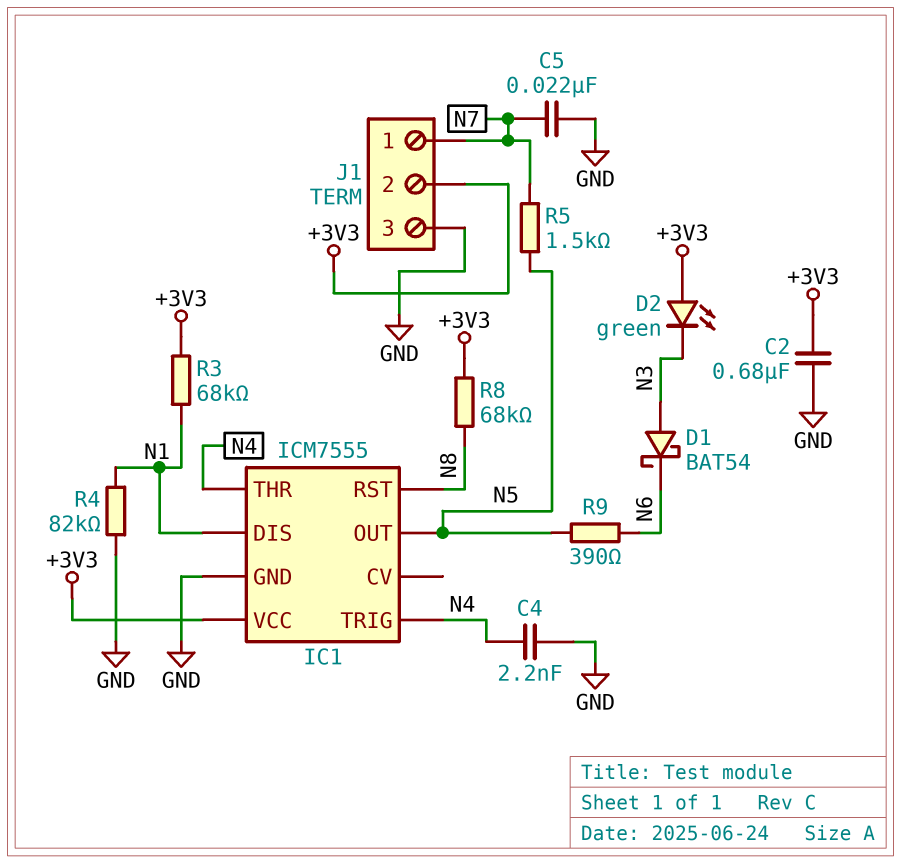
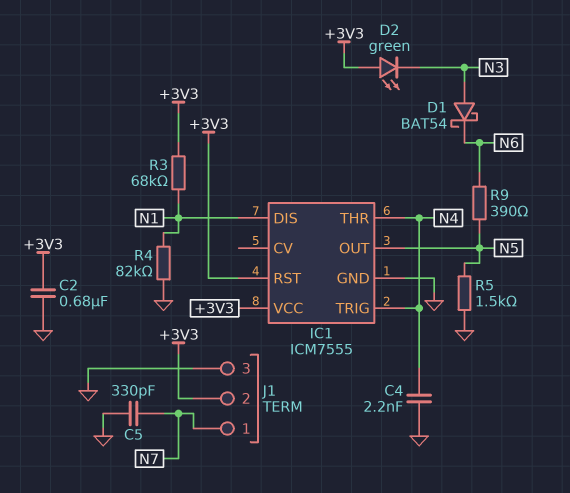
C5: 22nF (GND, N7) -> 330pF (GND, N7)
IC1 pin RST: N8 -> +3V3
R5: 1.5k (N5, N7) -> 1.5k (GND, N5)
R8: 68k (+3V3, N8) -> none

